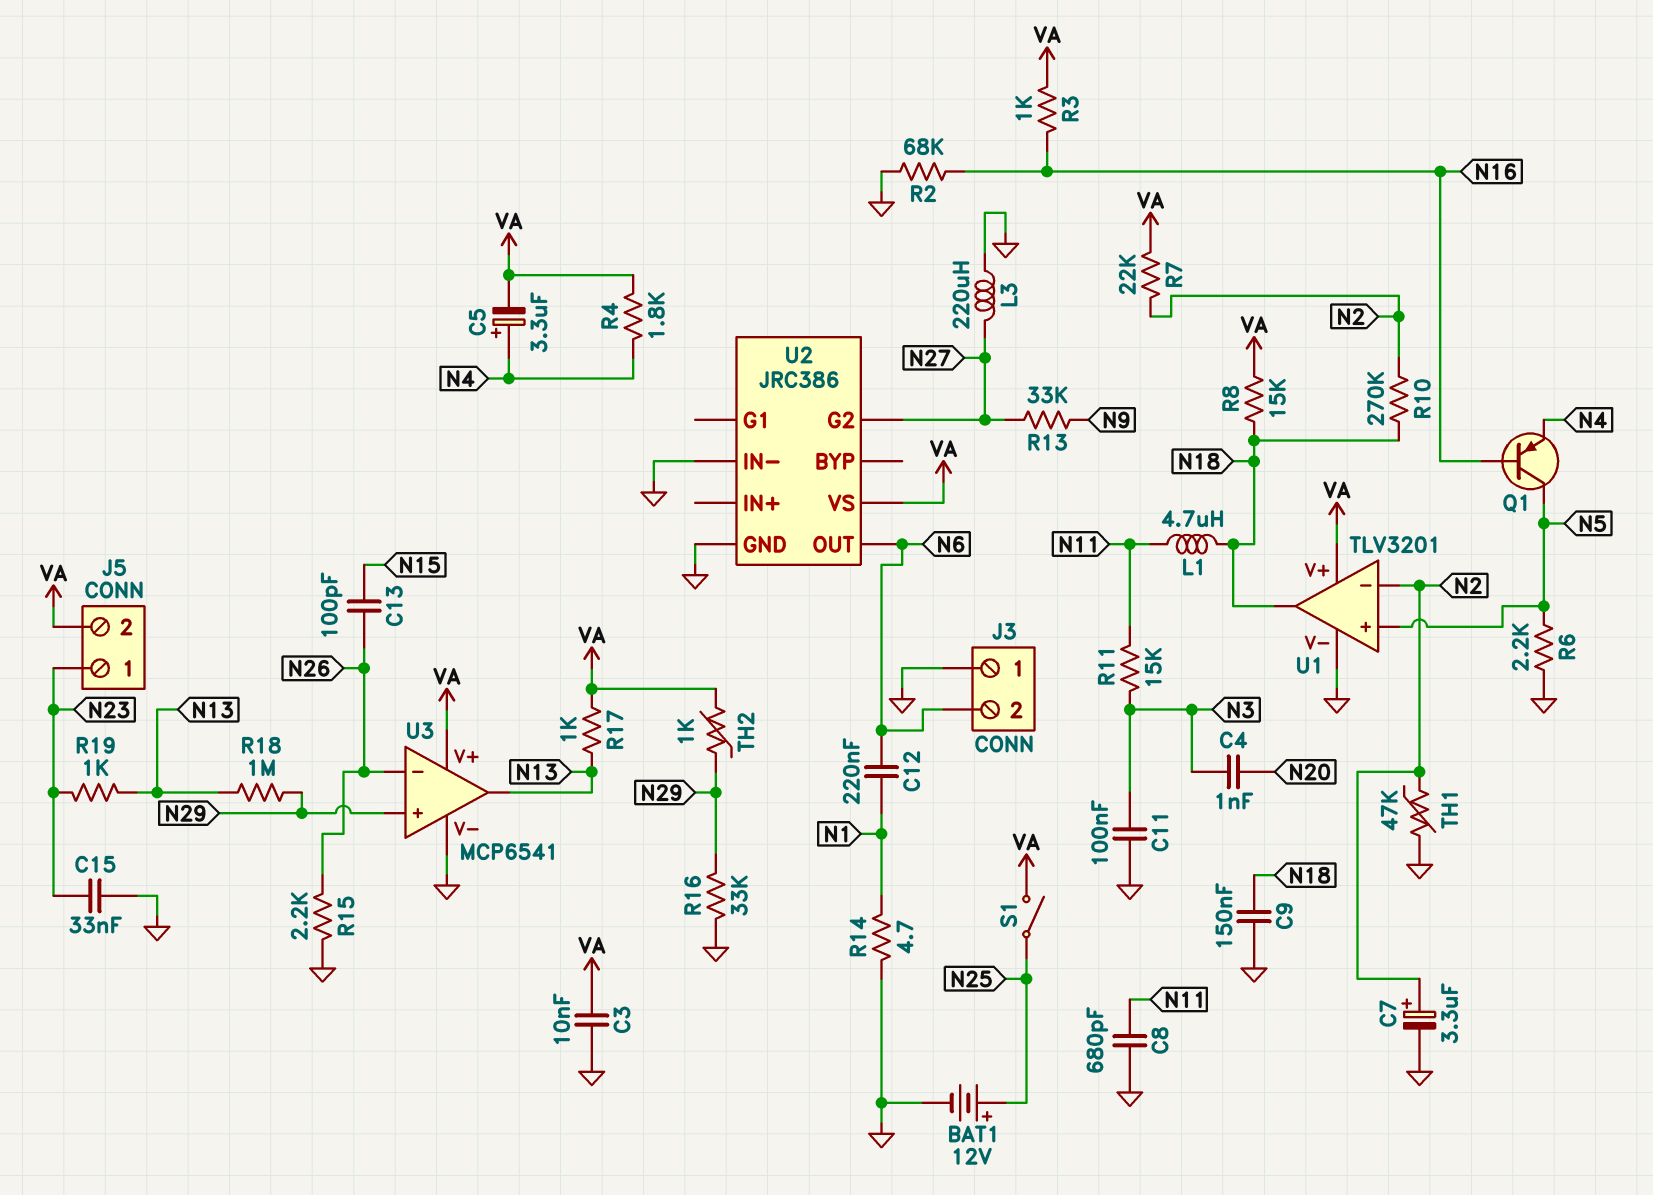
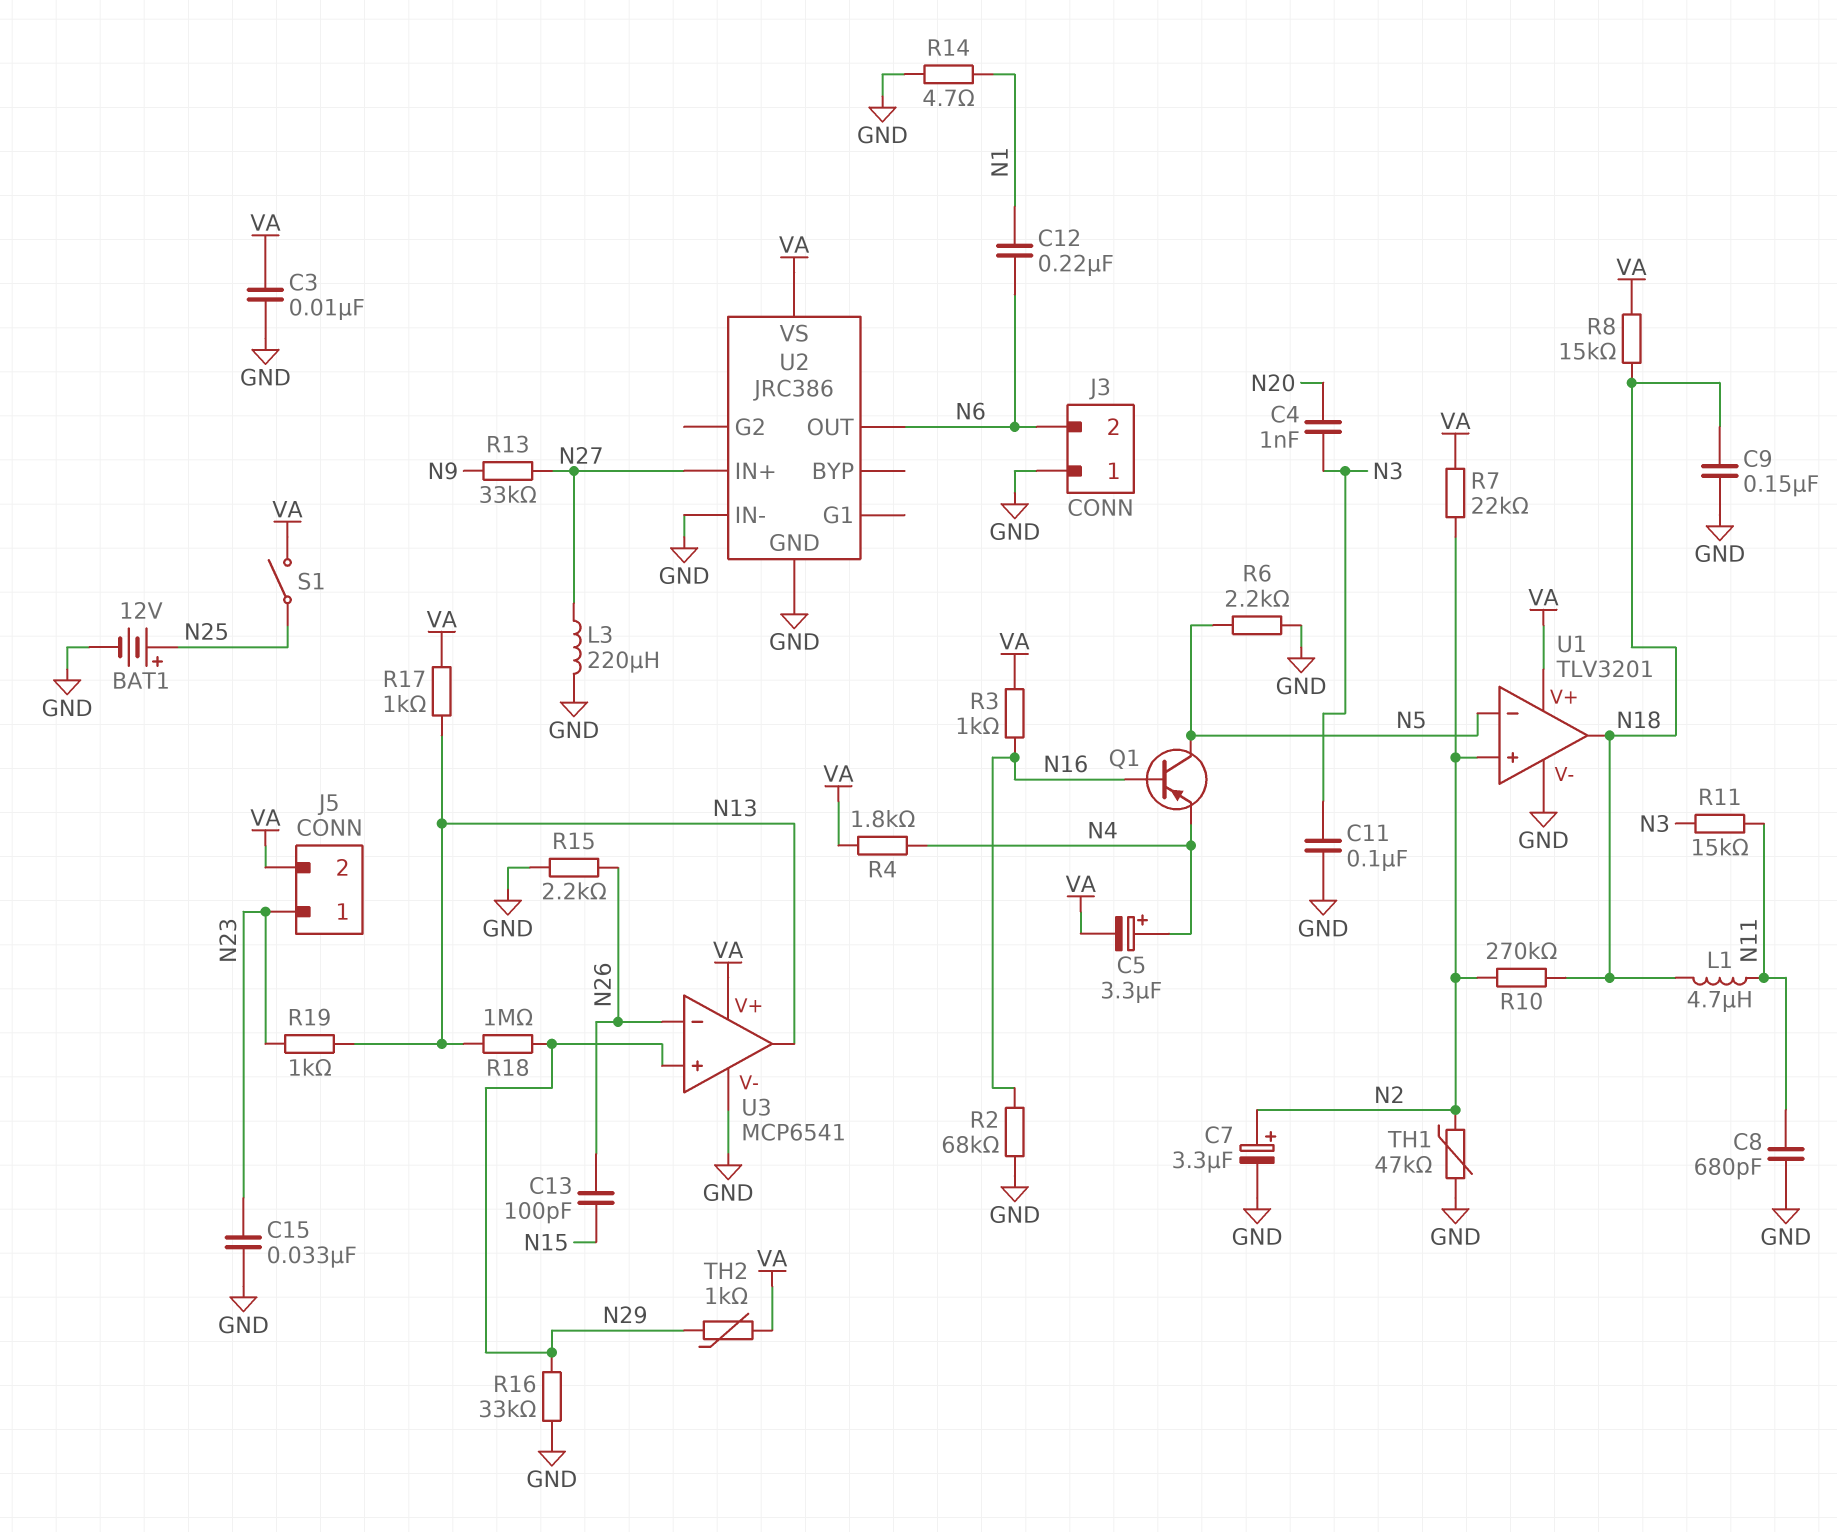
U1 pin in+: N5 -> N2
U1 pin in-: N2 -> N5
U2 pin G2: N27 -> none
U2 pin IN+: none -> N27

